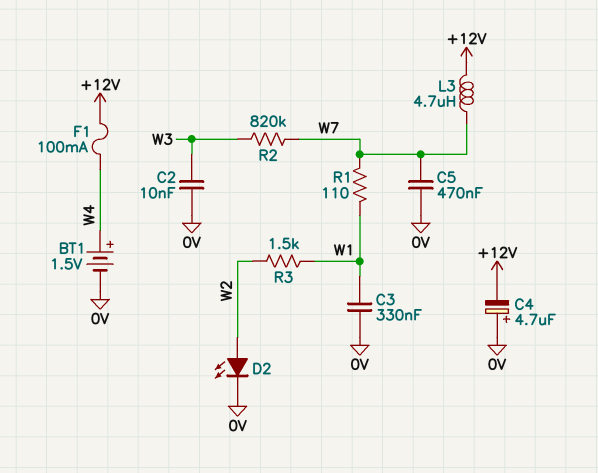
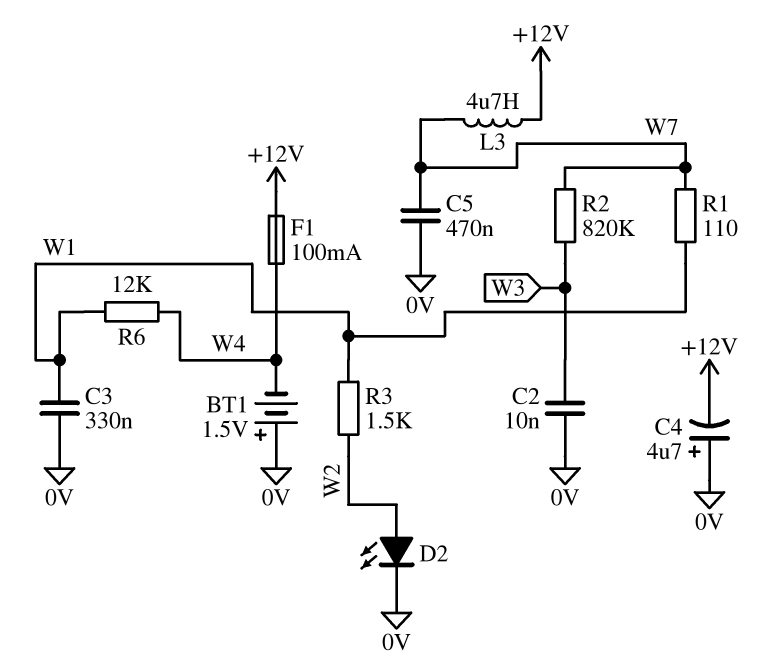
BT1: 1.5V (plus W4, minus 0V) -> 1.5V (plus 0V, minus W4)
R6: none -> 12k (W1, W4)

